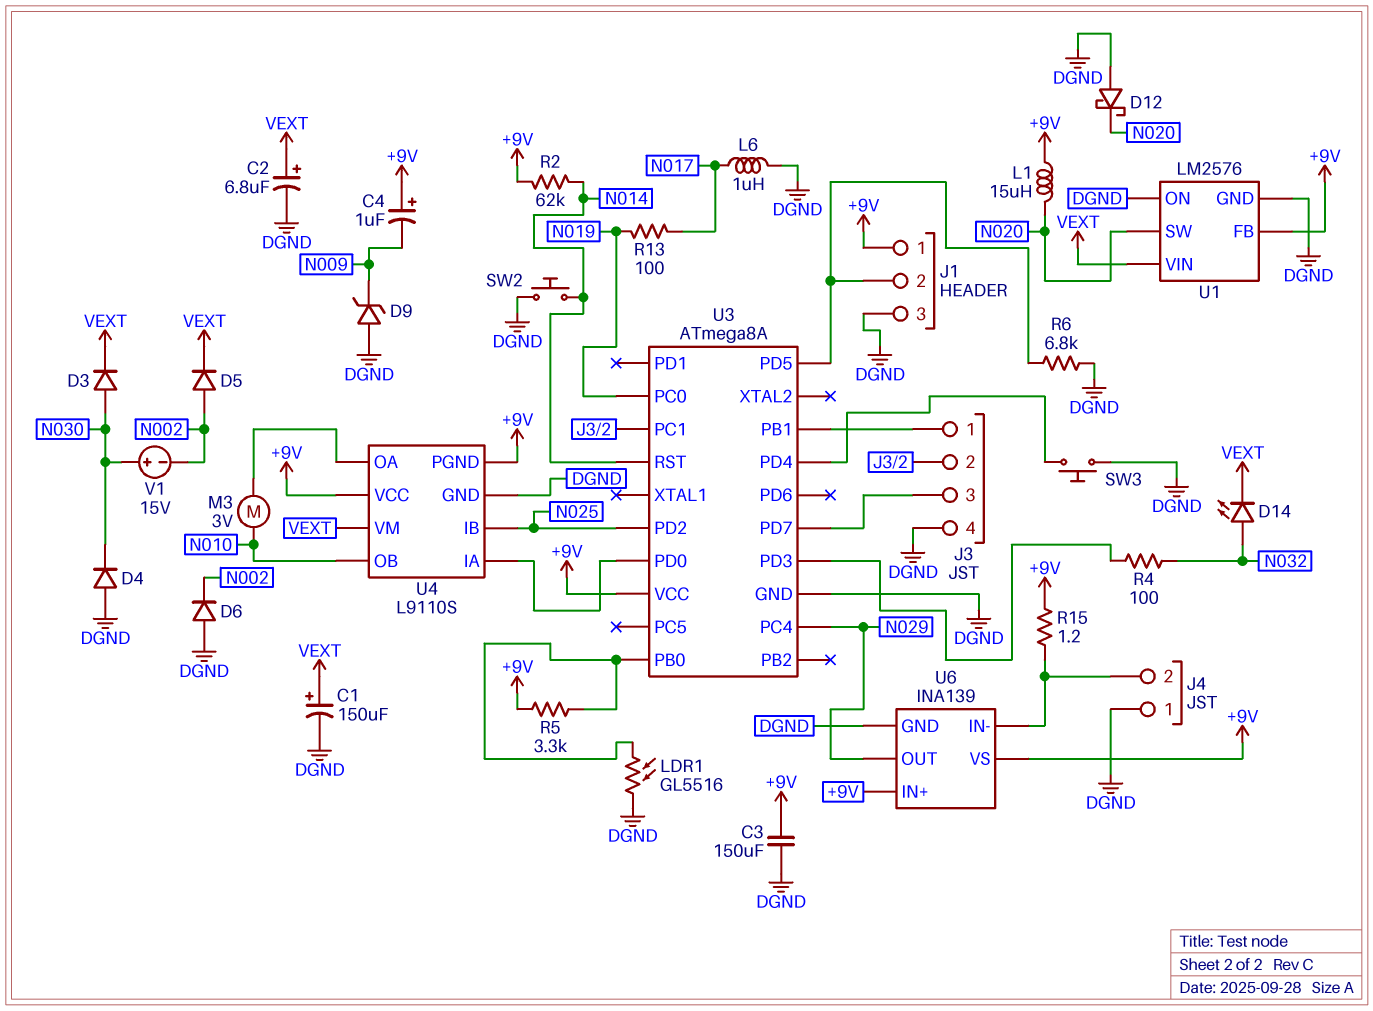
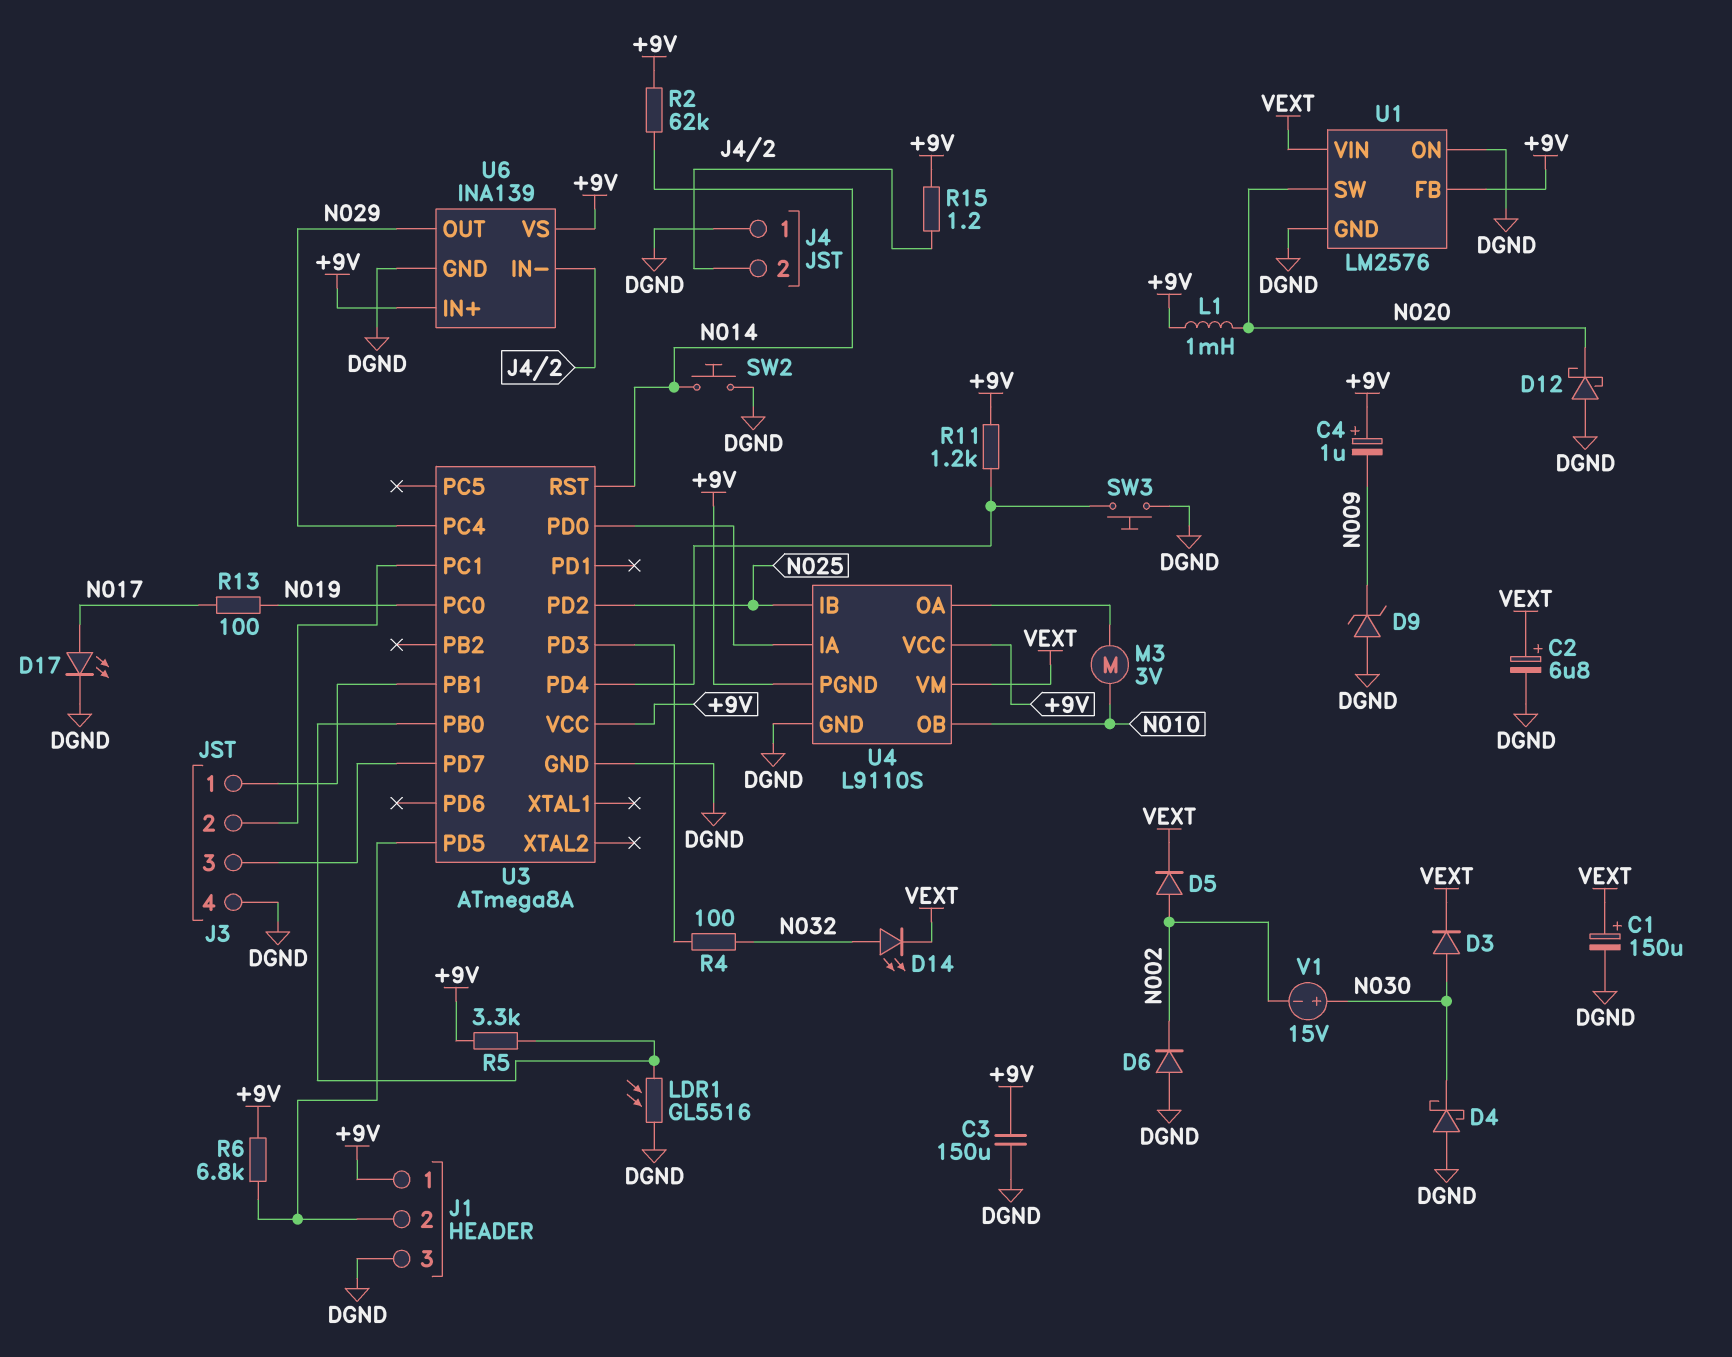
D4: diode (A DGND, K N030) -> schottky (A DGND, K N030)
D17: none -> LED (A N017, K DGND)
L1: 15uH (+9V, N020) -> 1mH (+9V, N020)
L6: 1uH (DGND, N017) -> none
R6: 6.8k (DGND, J1/2) -> 6.8k (+9V, J1/2)
R11: none -> 1.2k (+9V, U3/PD4)

